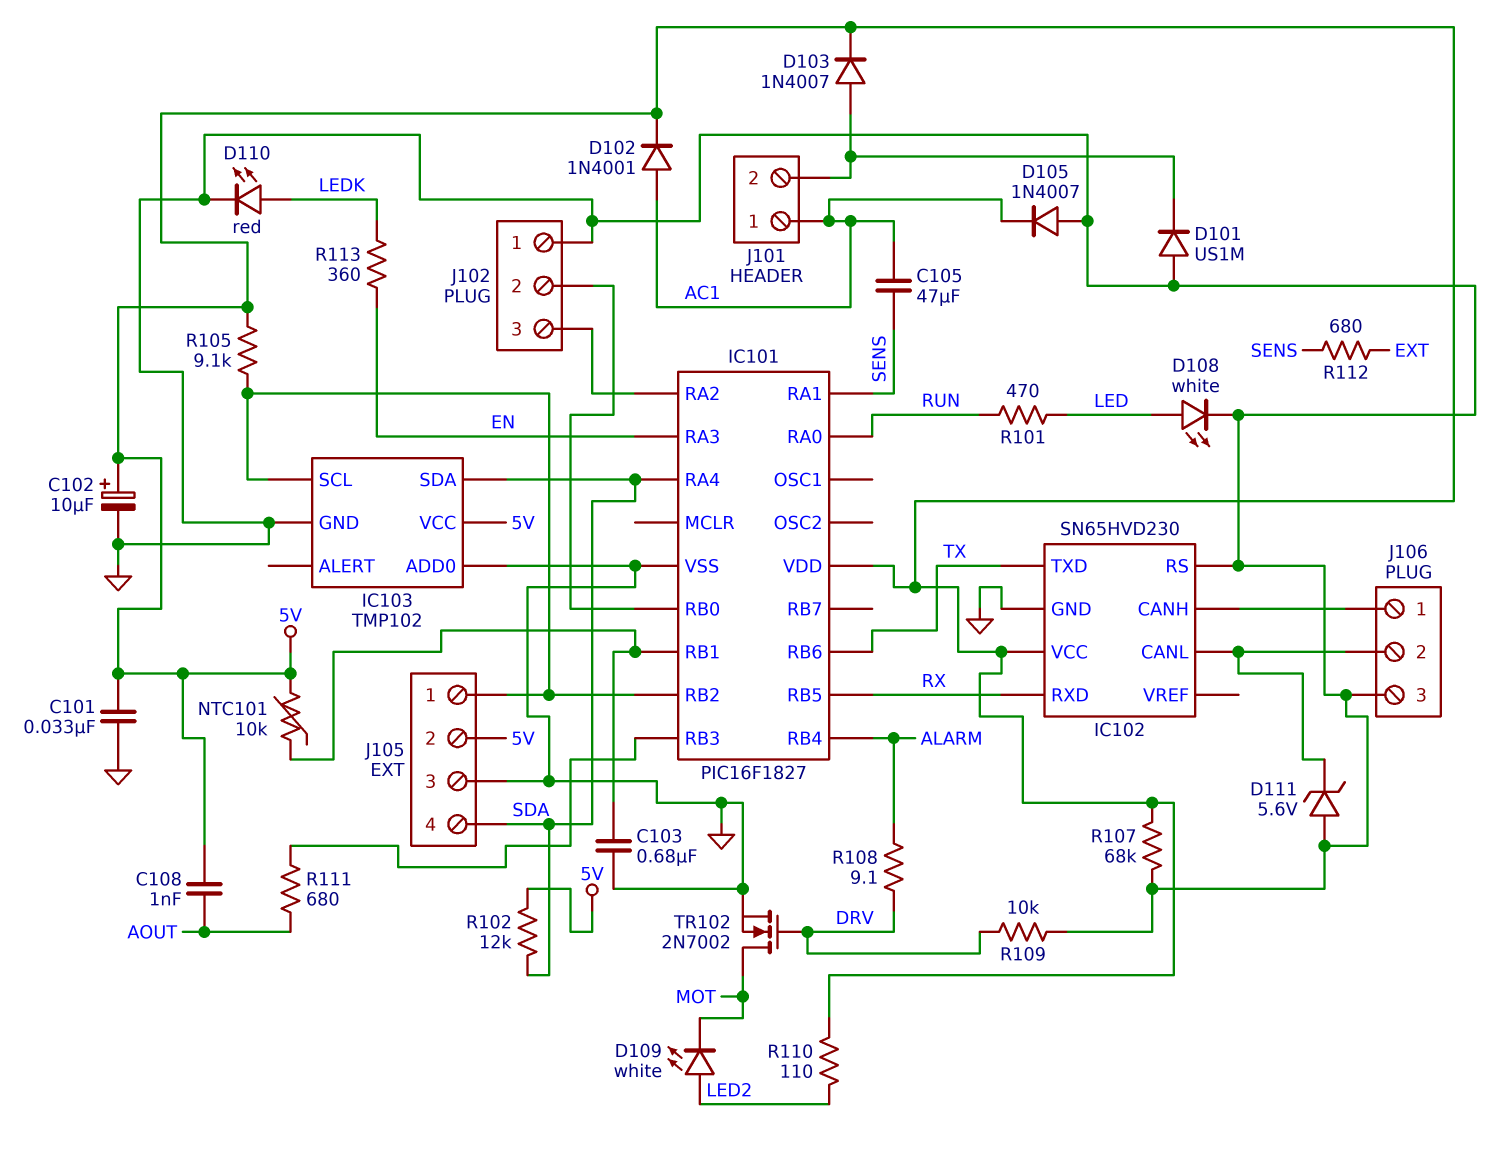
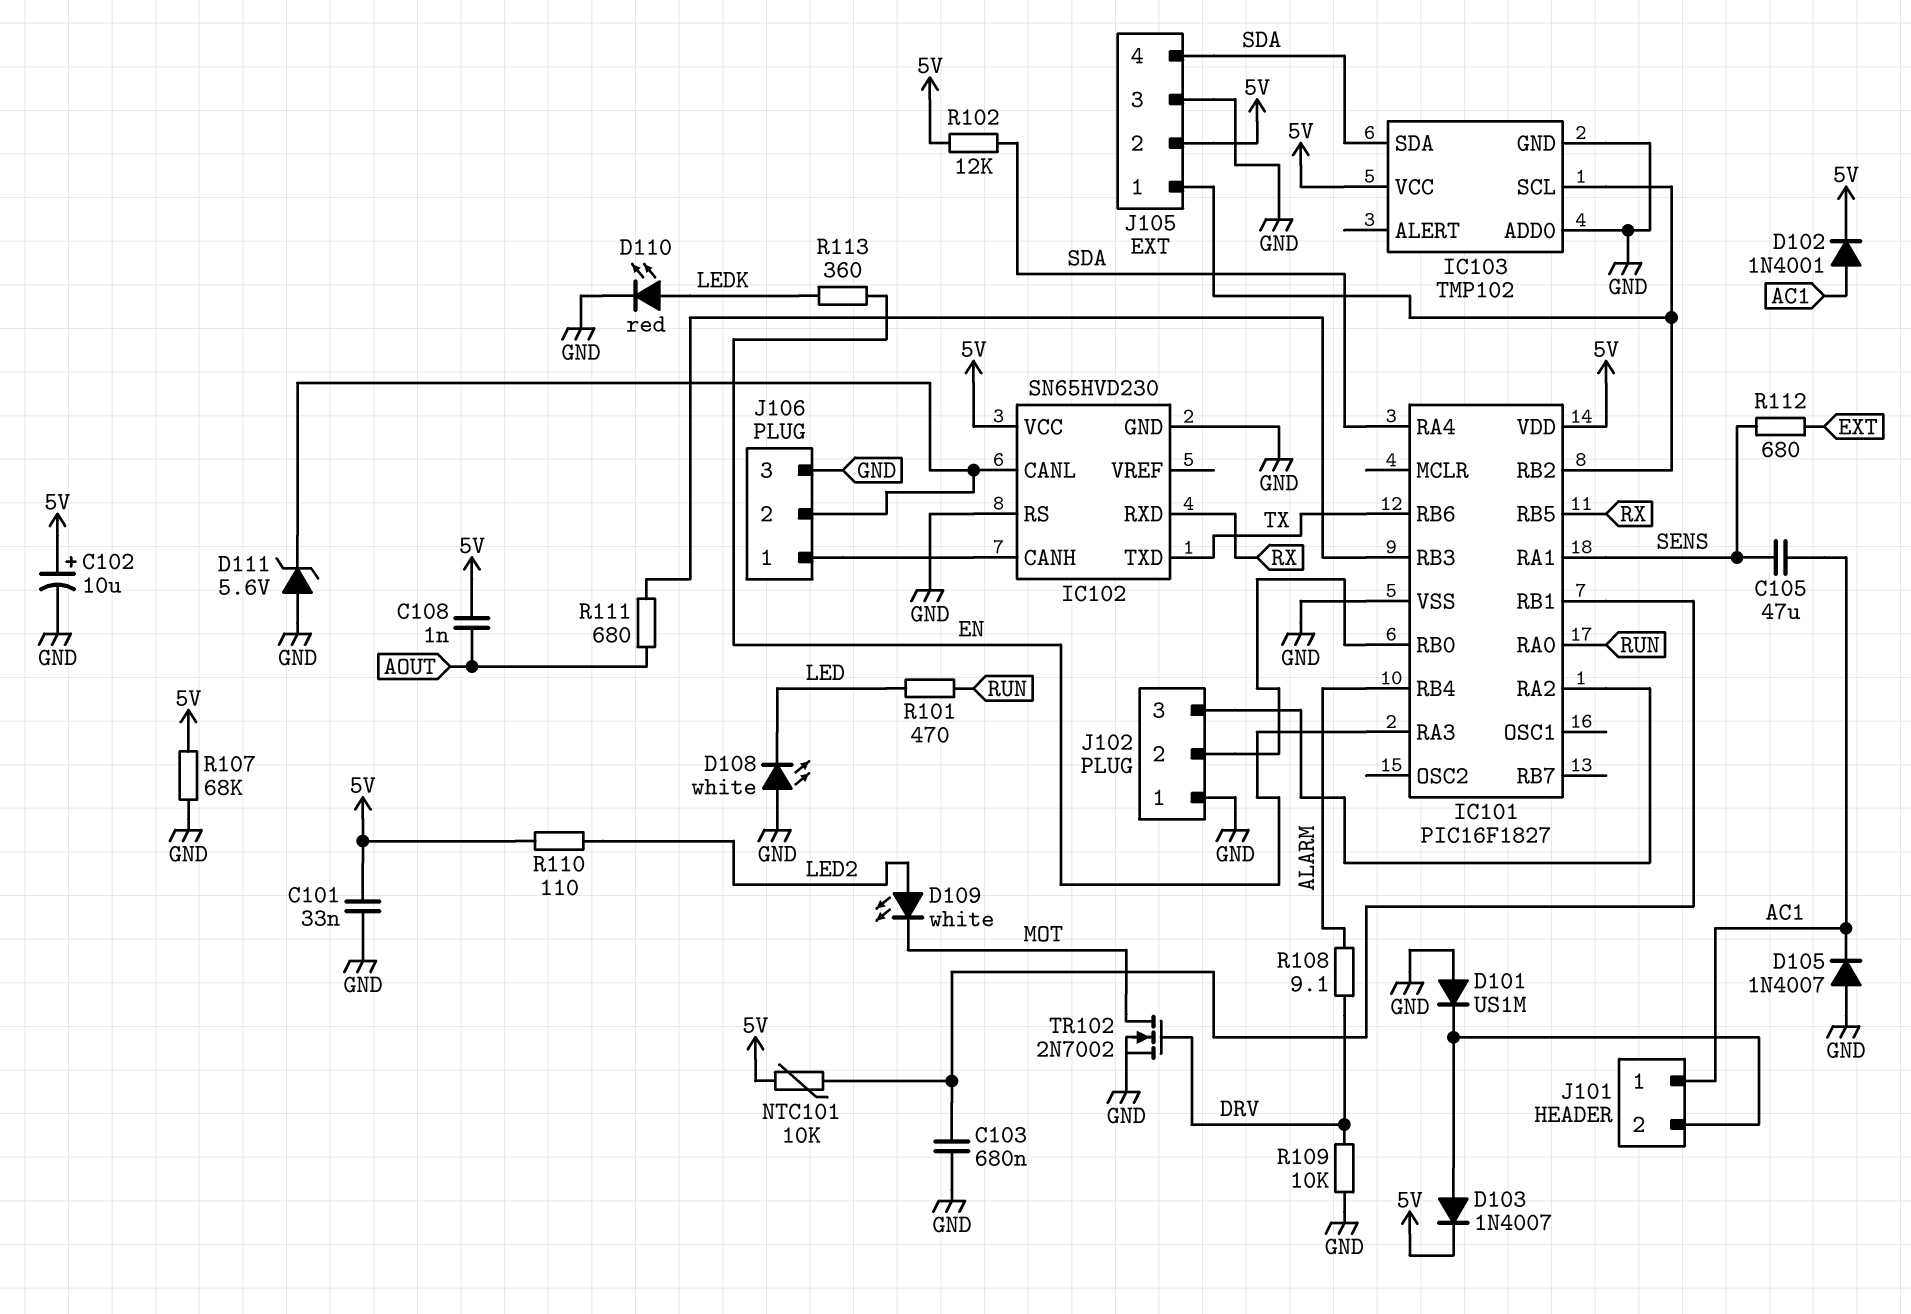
D108: LED white (A LED, K GND) -> LED white (A GND, K LED)
R105: 9.1k (5V, IC101/RB2) -> none

